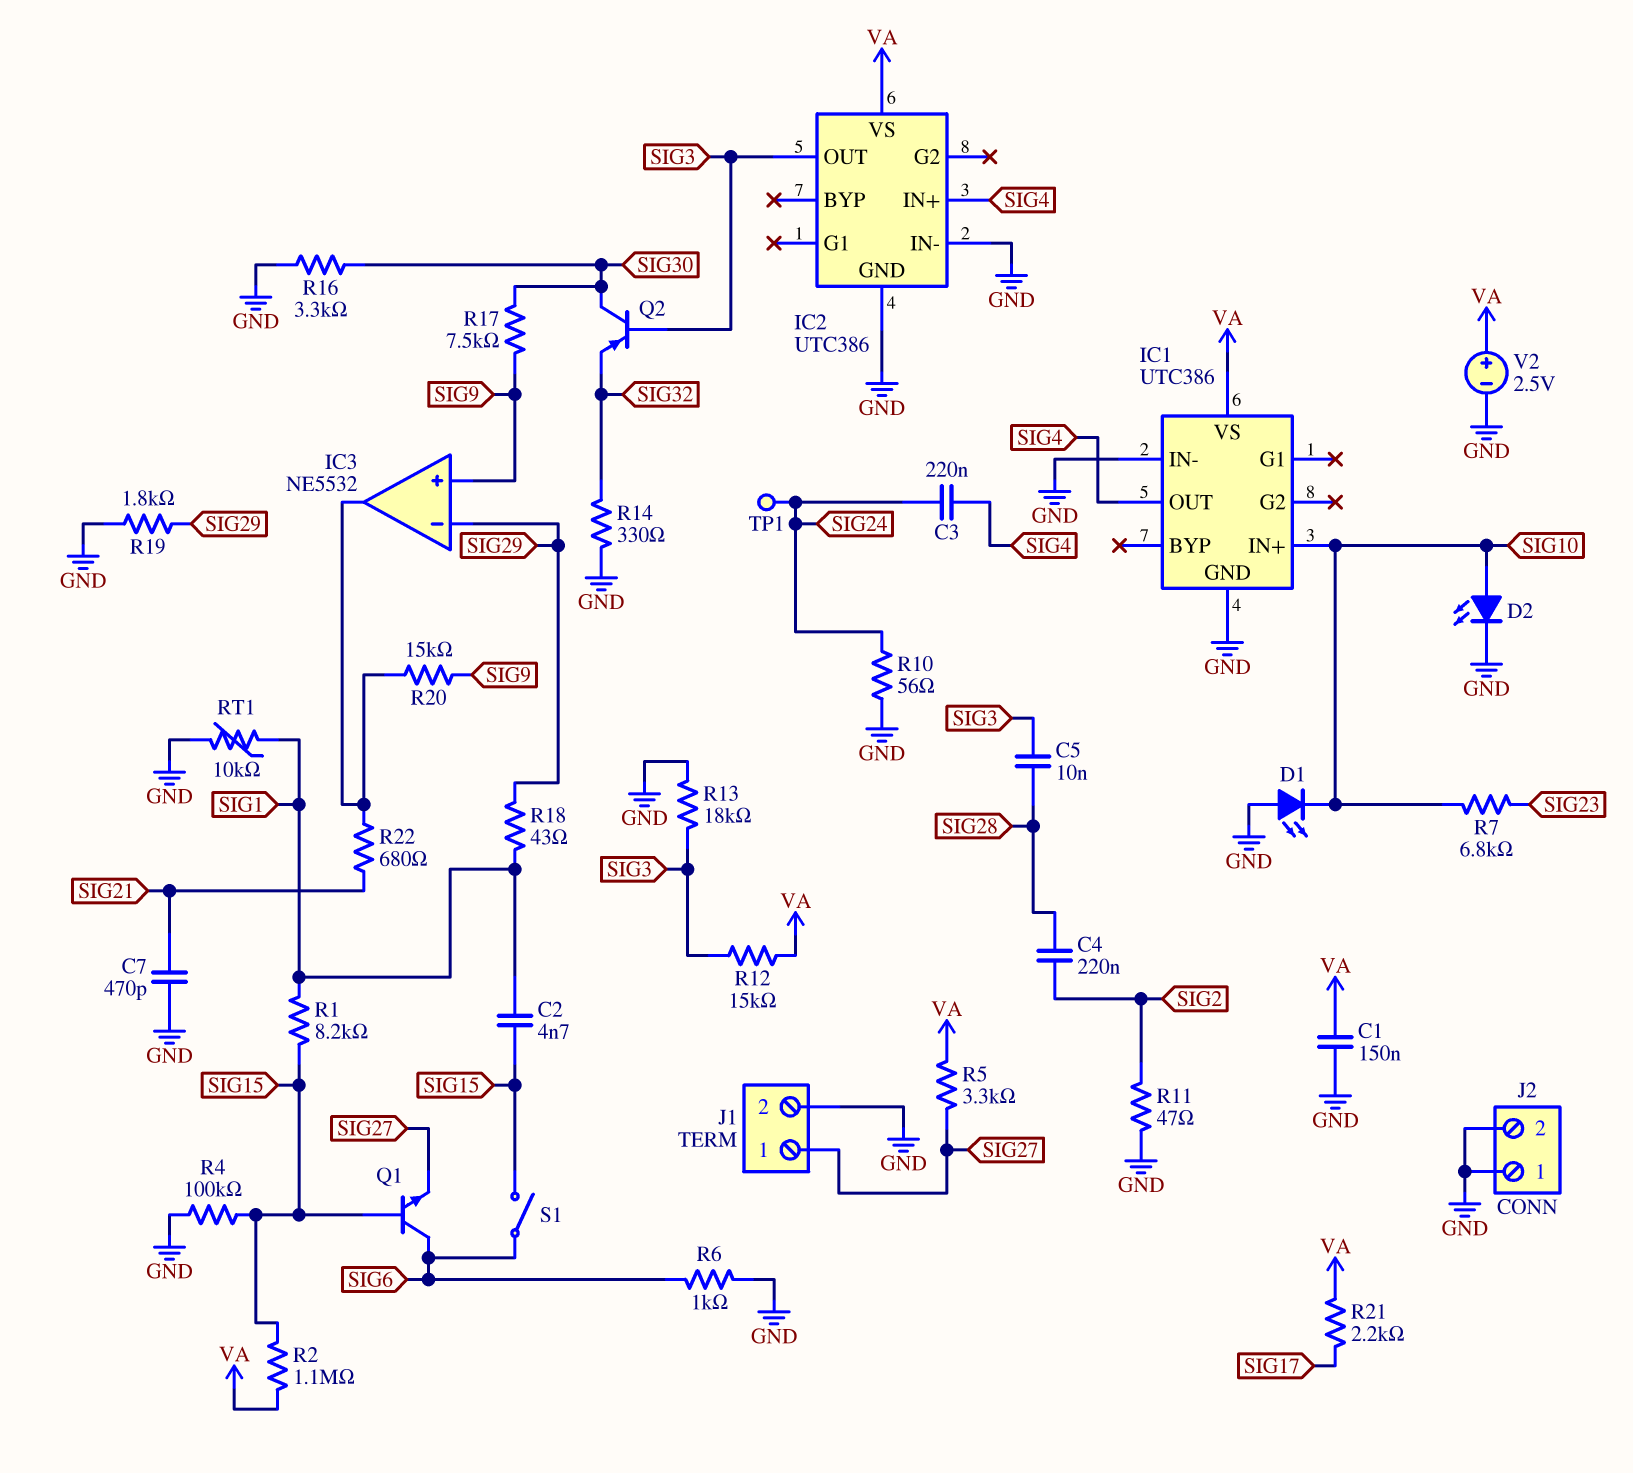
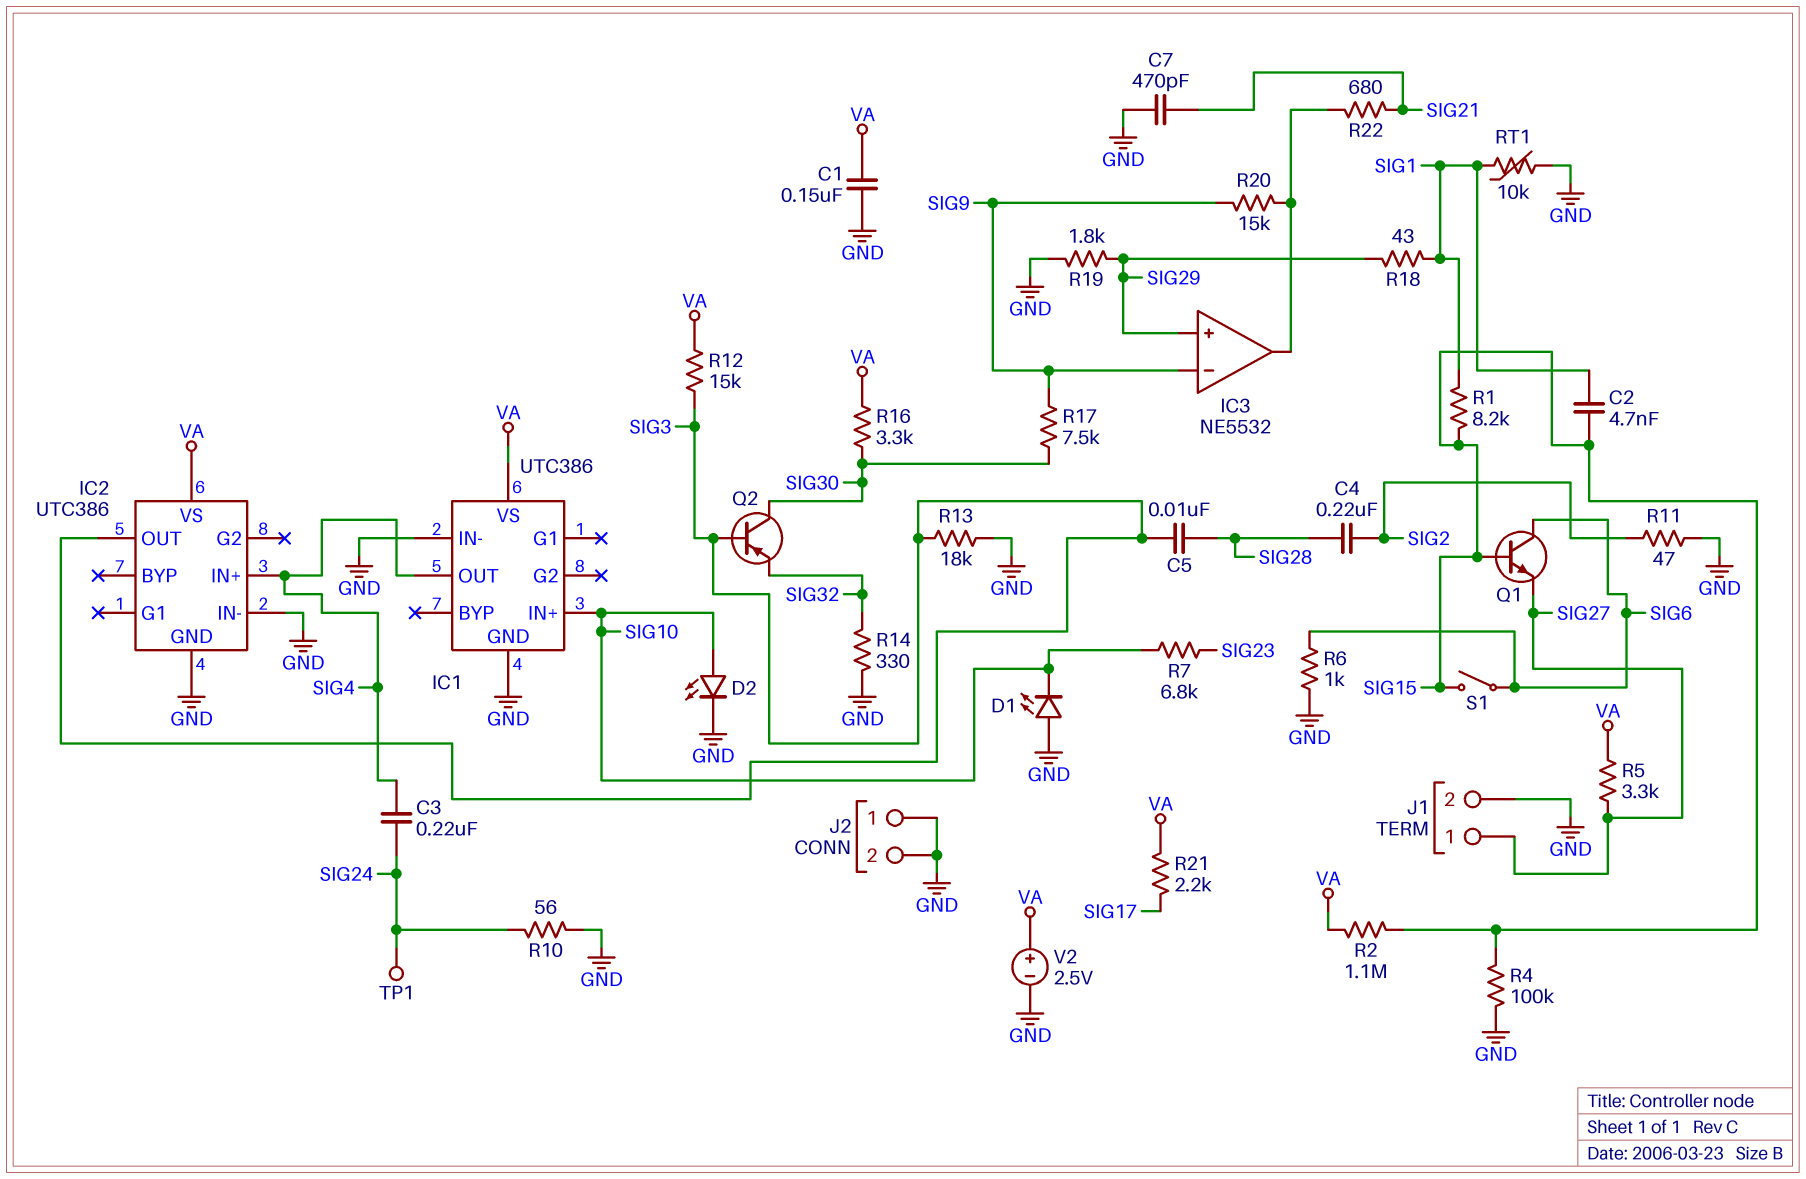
IC3 pin in+: SIG9 -> SIG29
IC3 pin in-: SIG29 -> SIG9
R16: 3.3k (GND, SIG30) -> 3.3k (SIG30, VA)

